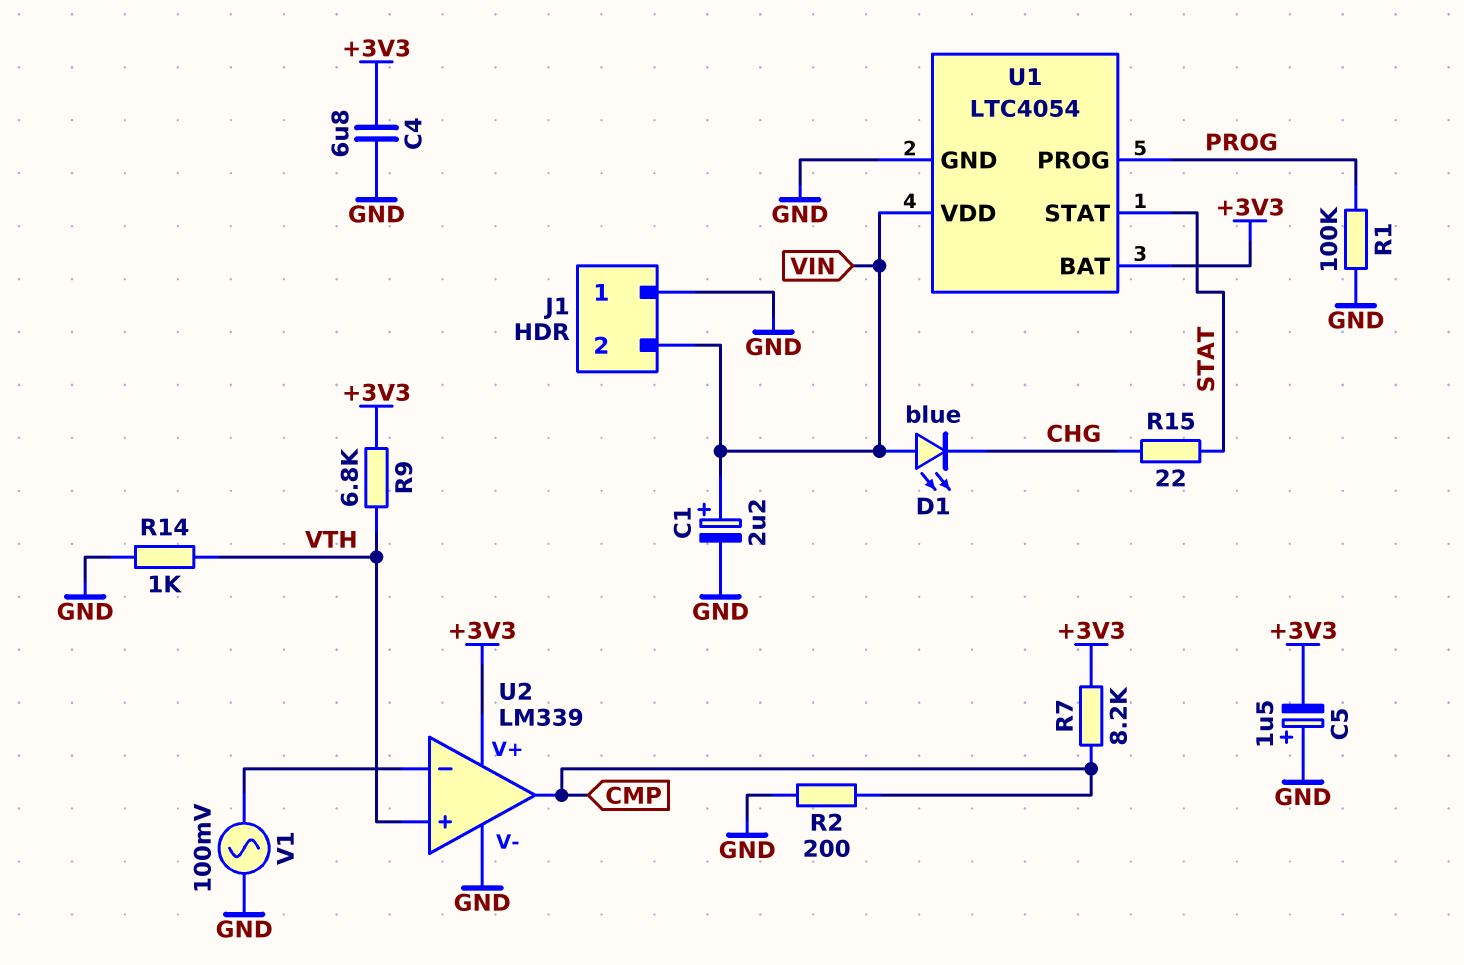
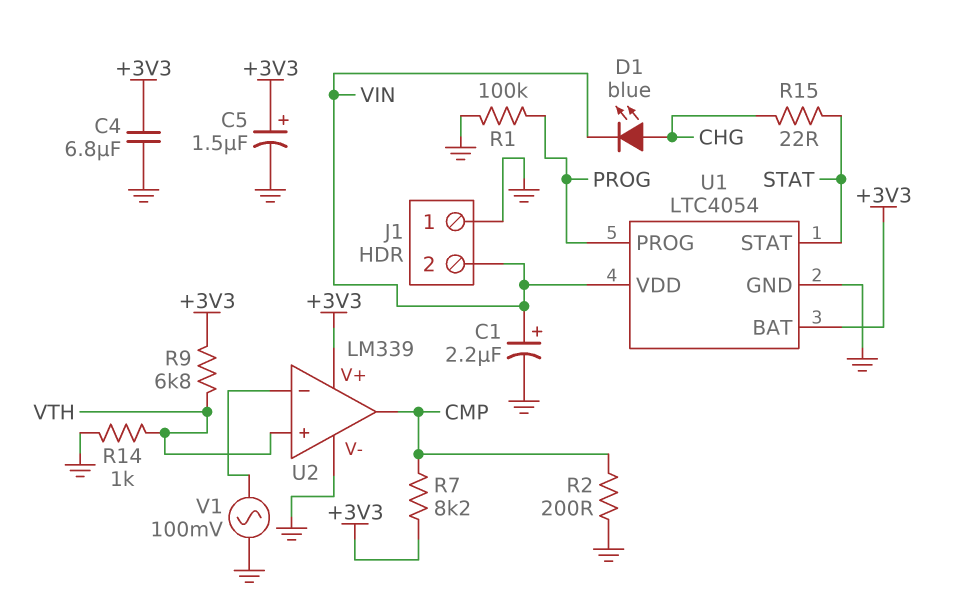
C5: 1.5uF (plus GND, minus +3V3) -> 1.5uF (plus +3V3, minus GND)
D1: LED blue (A VIN, K CHG) -> LED blue (A CHG, K VIN)

